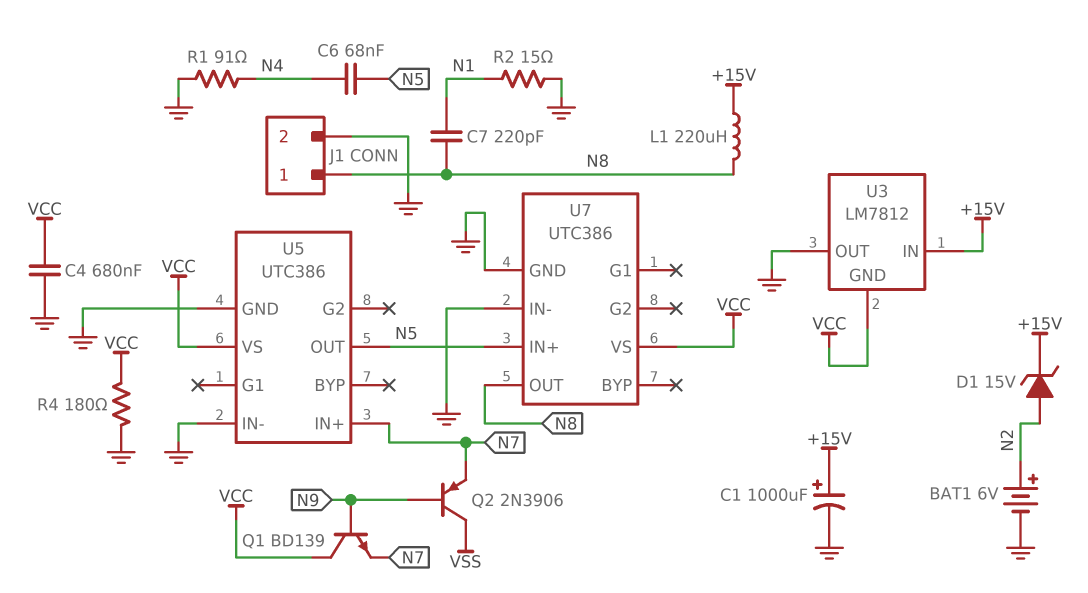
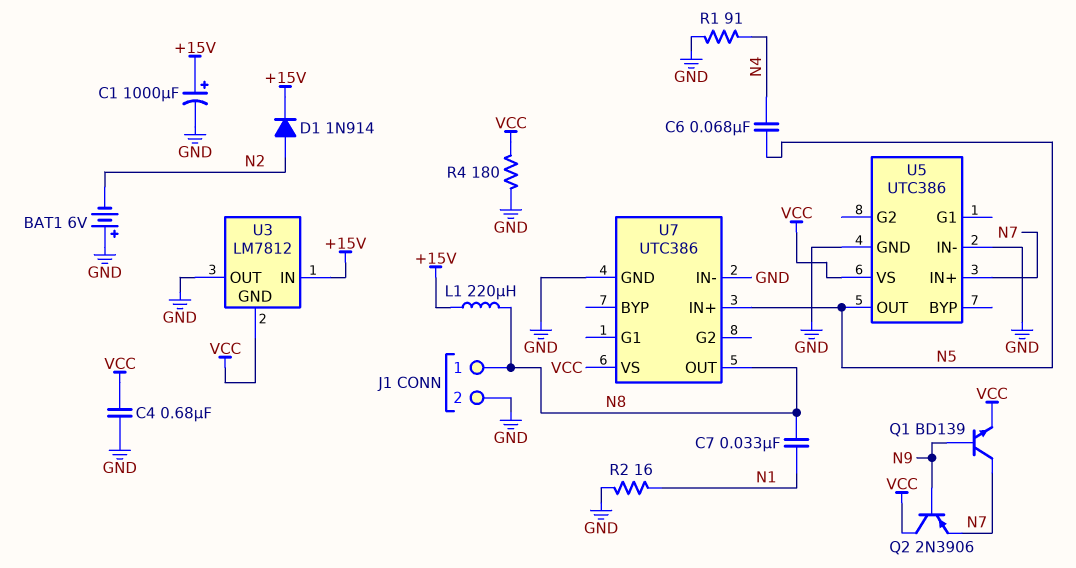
BAT1: 6V (plus N2, minus GND) -> 6V (plus GND, minus N2)
C7: 220pF (N1, N8) -> 33nF (N1, N8)
D1: zener 15V (A N2, K +15V) -> diode 1N914 (A N2, K +15V)
Q1: NPN BD139 (B N9, C VCC, E N7) -> NPN BD139 (B N9, C N7, E VCC)
Q2: PNP 2N3906 (B N9, C VSS, E N7) -> PNP 2N3906 (B N9, C VCC, E N7)
R2: 15 (GND, N1) -> 16 (GND, N1)

